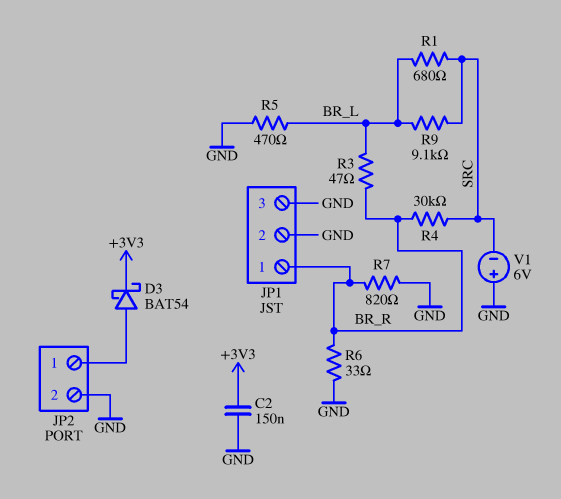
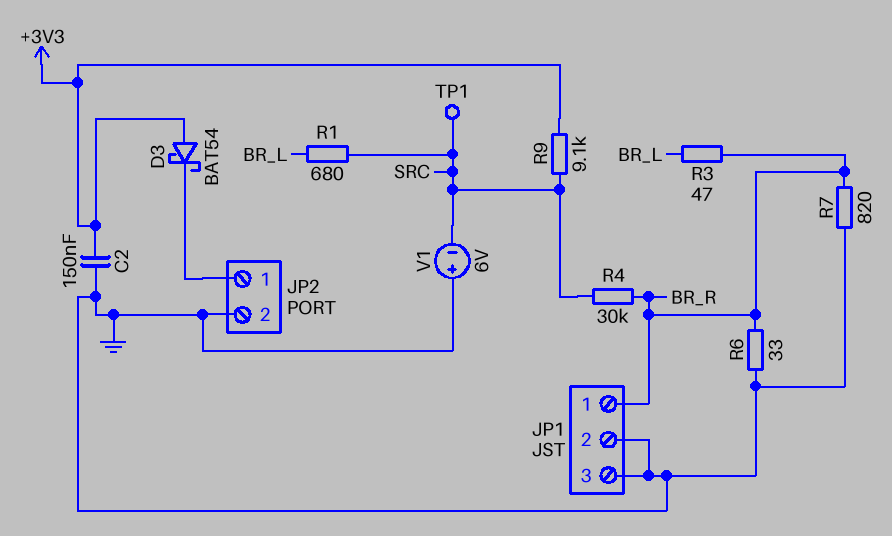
D3: schottky BAT54 (A JP2/1, K +3V3) -> schottky BAT54 (A +3V3, K JP2/1)
R5: 470 (BR_L, GND) -> none
R9: 9.1k (BR_L, SRC) -> 9.1k (+3V3, SRC)
TP1: none -> test point (SRC)

